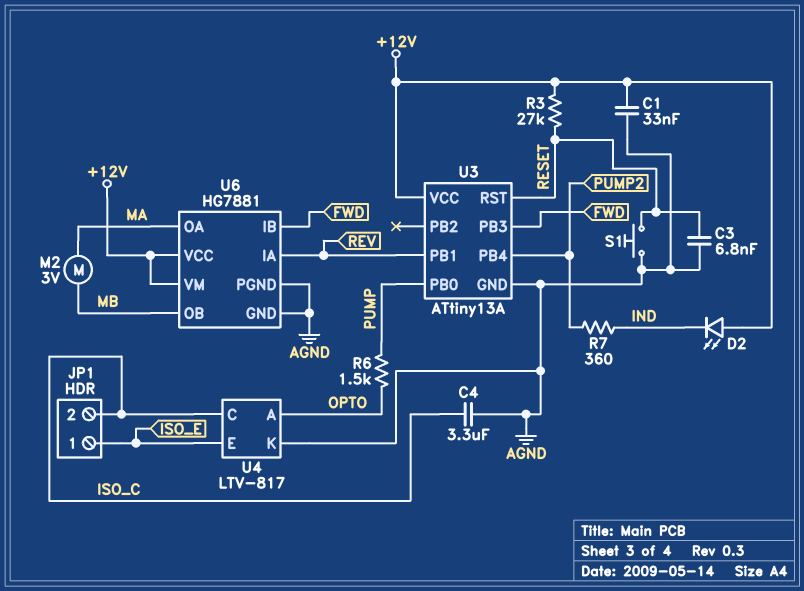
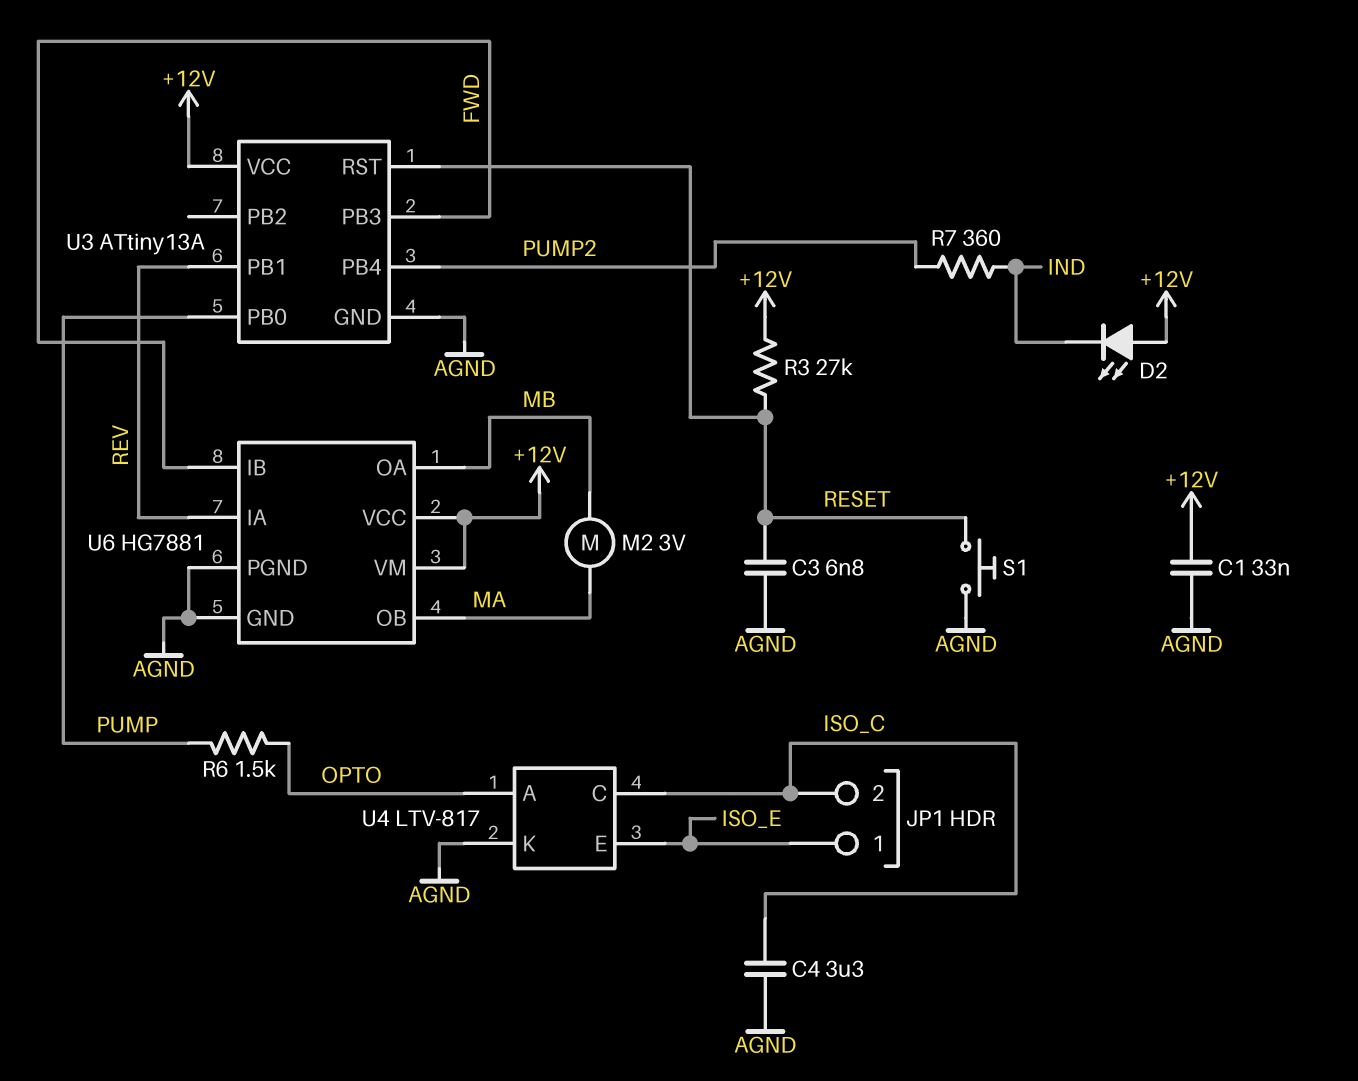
U6 pin OA: MA -> MB
U6 pin OB: MB -> MA

